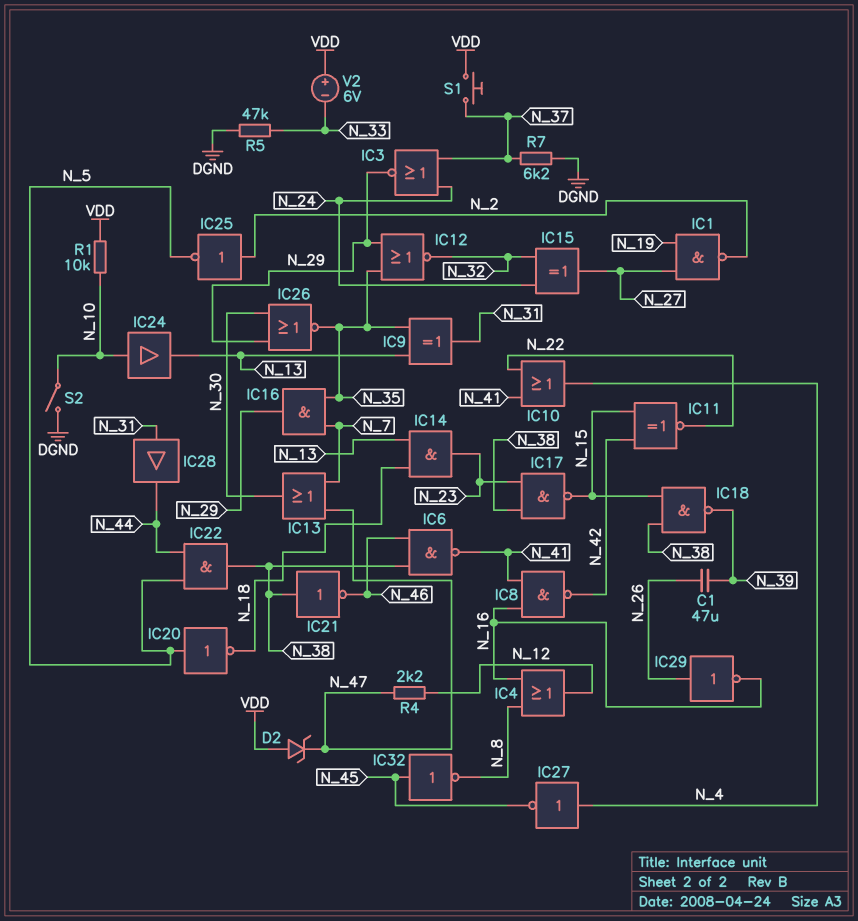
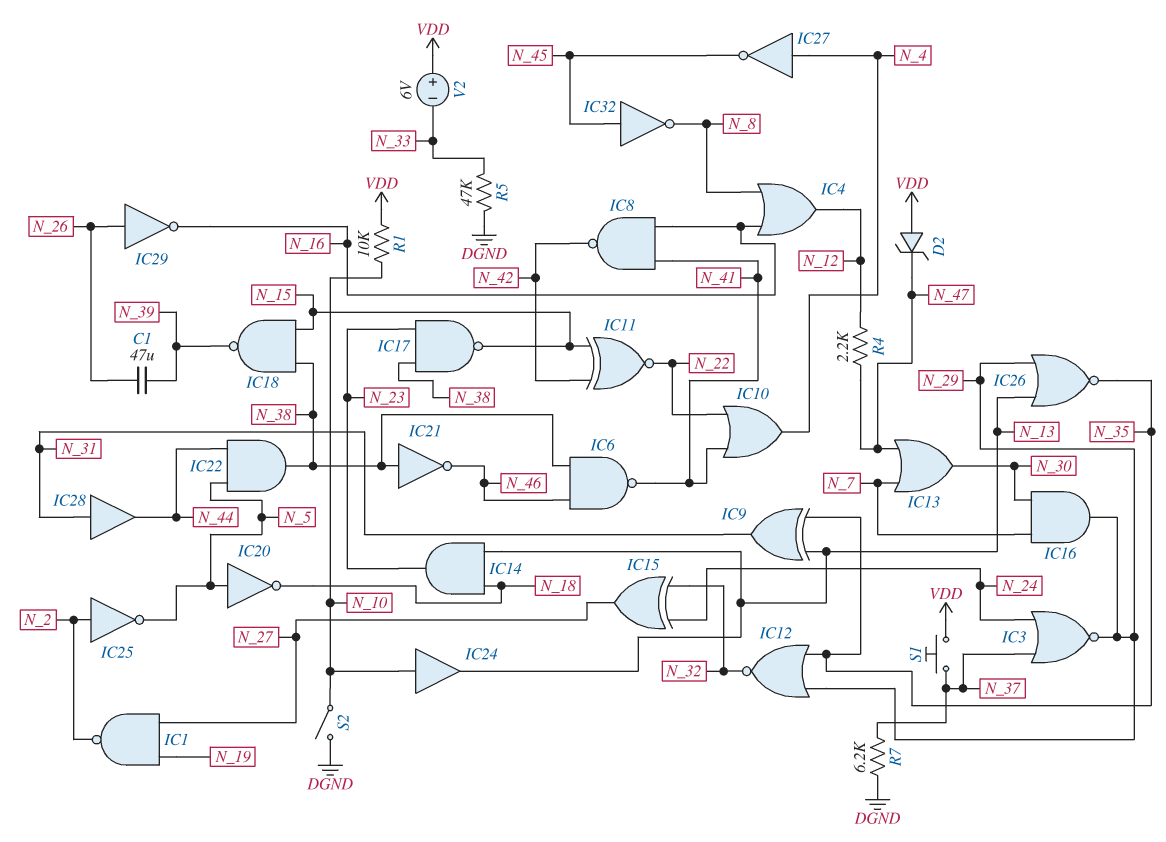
IC16: AND (in N_7, in N_35, out N_29) -> AND (in N_7, in N_30, out N_29)
IC26: NOR (in N_29, in N_30, out N_35) -> NOR (in N_13, in N_29, out N_35)

